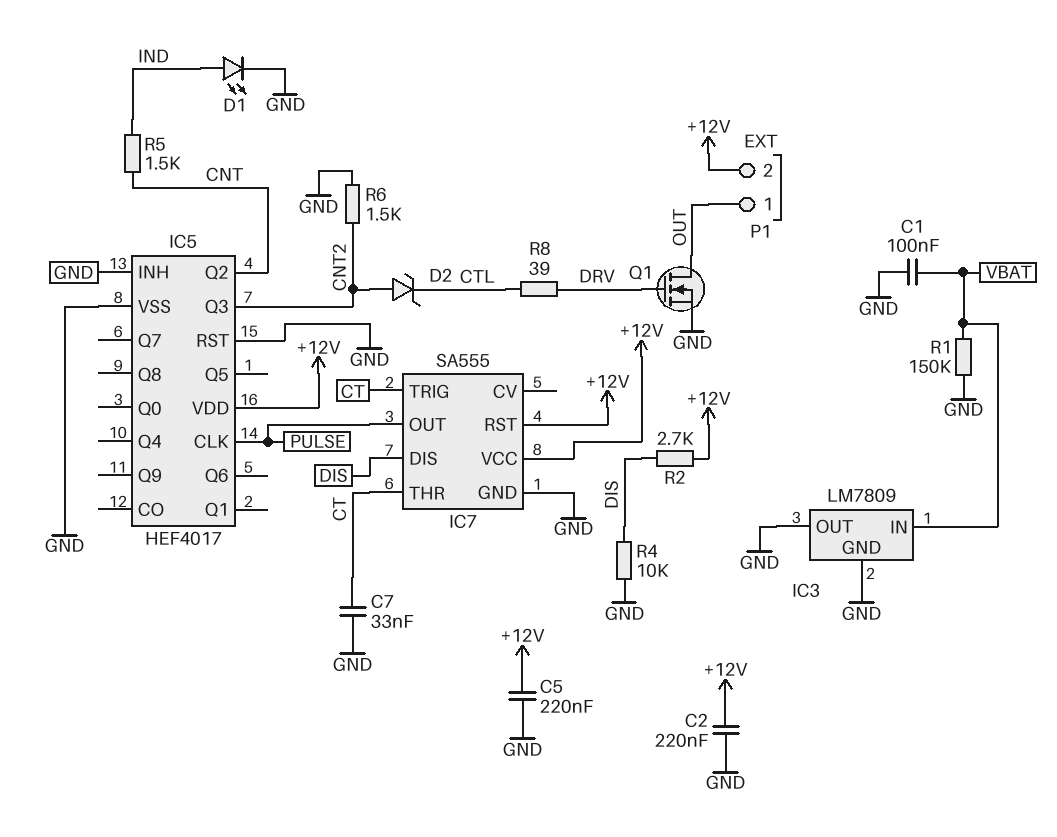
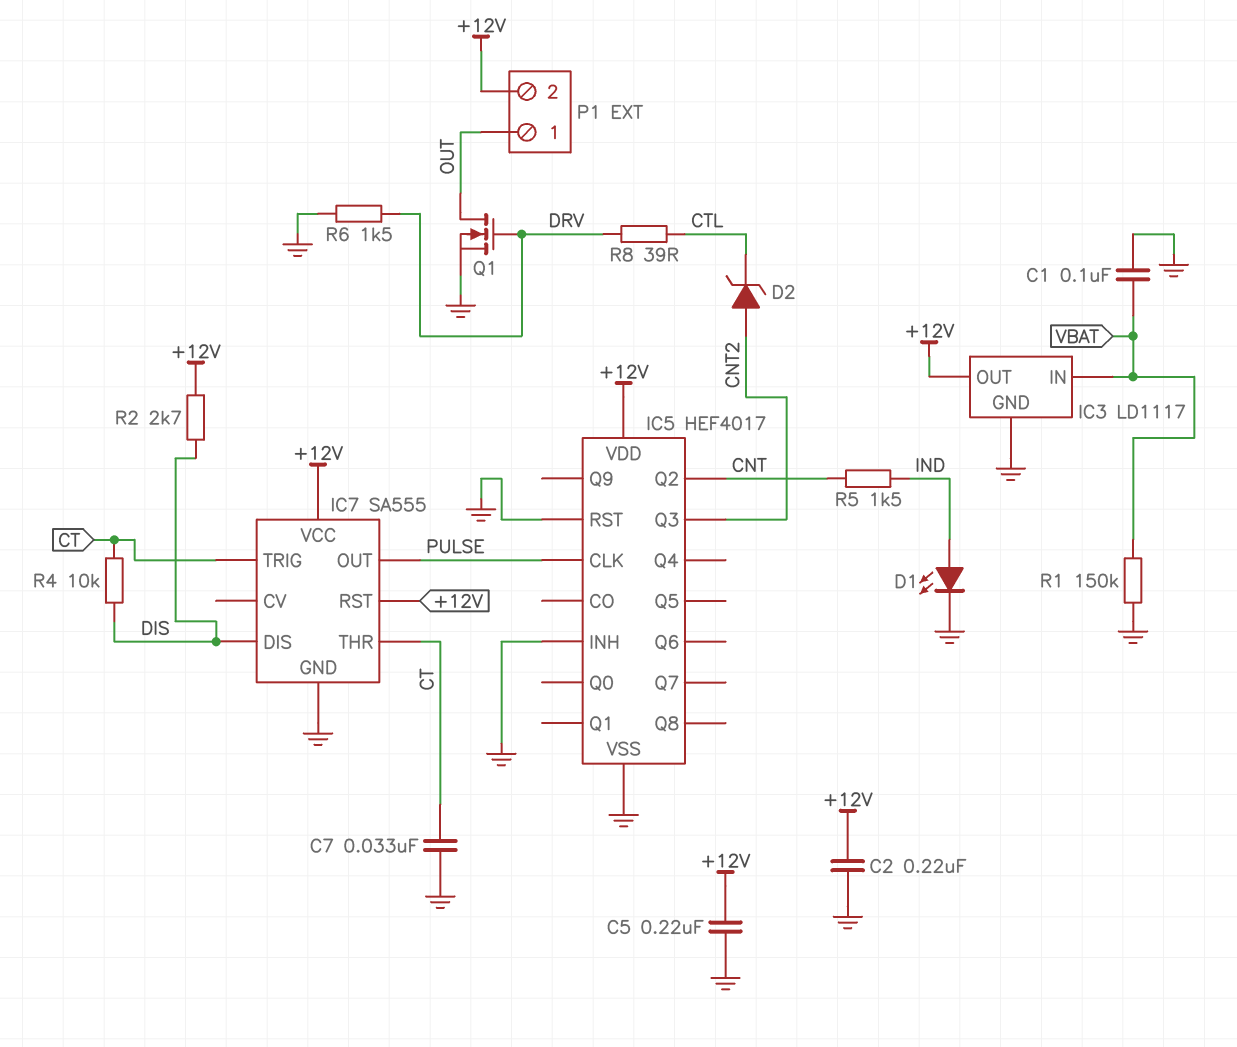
IC3: LM7809 -> LD1117
IC3 pin OUT: GND -> +12V
R4: 10k (DIS, GND) -> 10k (CT, DIS)
R6: 1.5k (CNT2, GND) -> 1.5k (DRV, GND)

